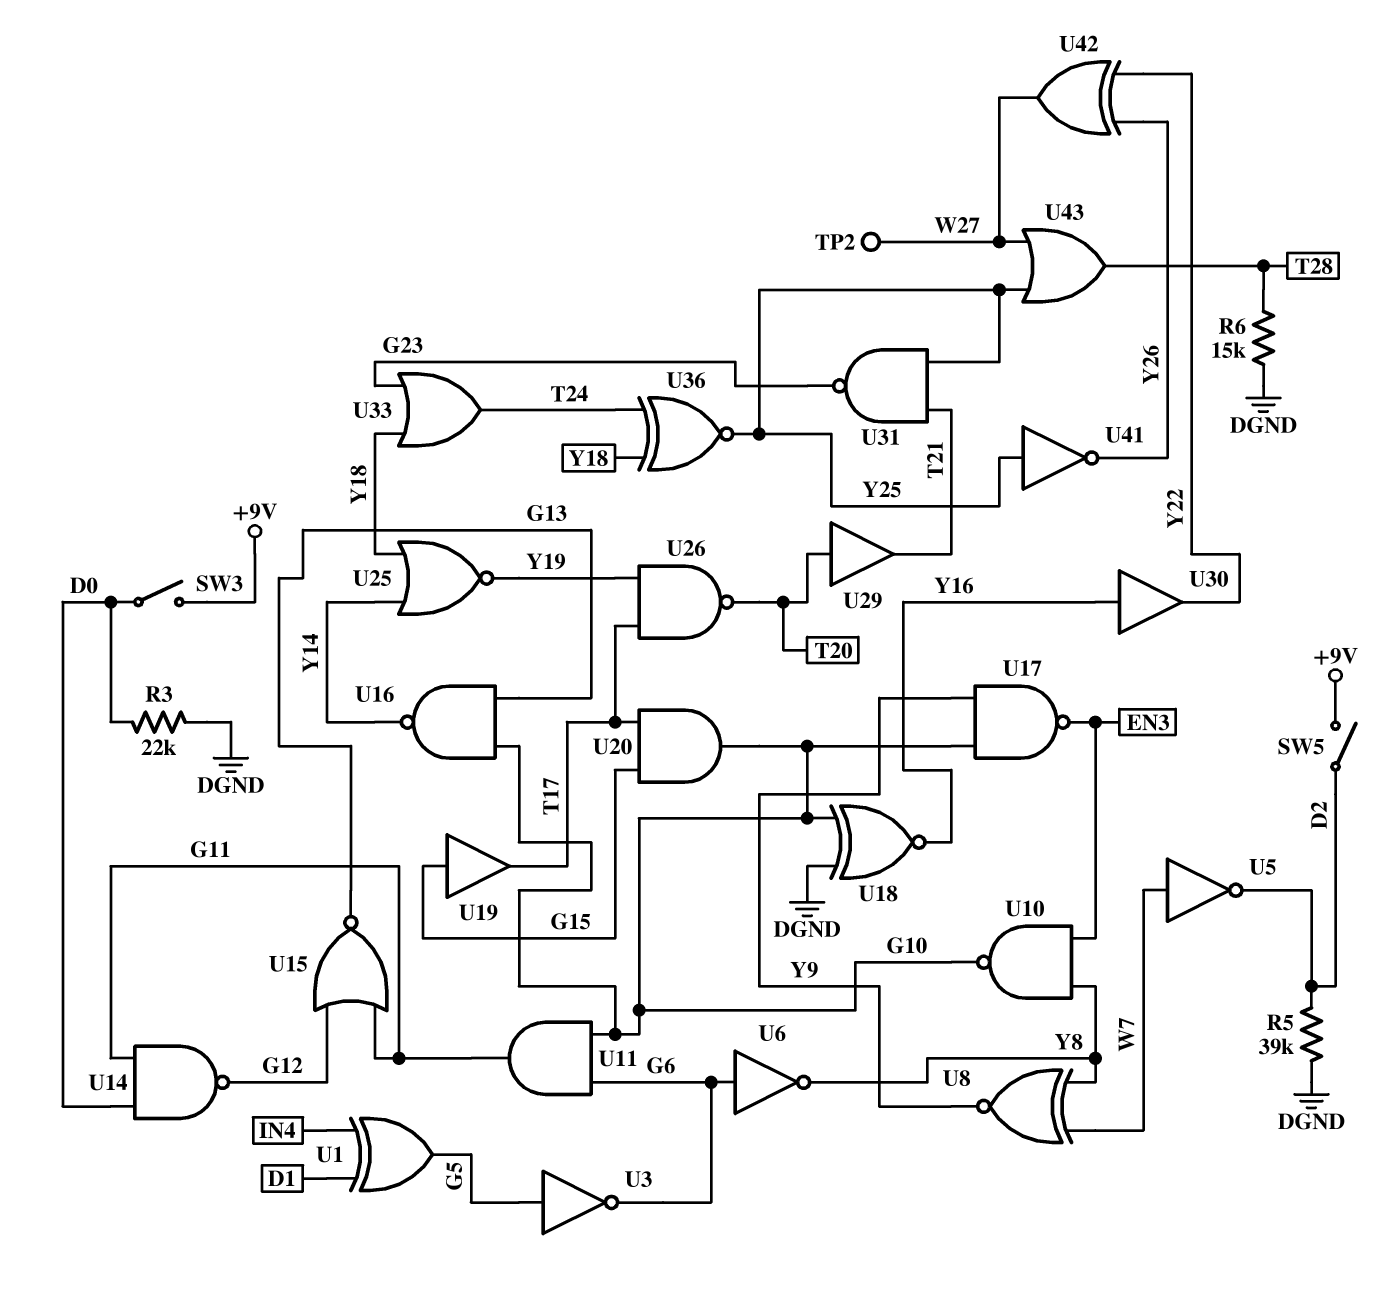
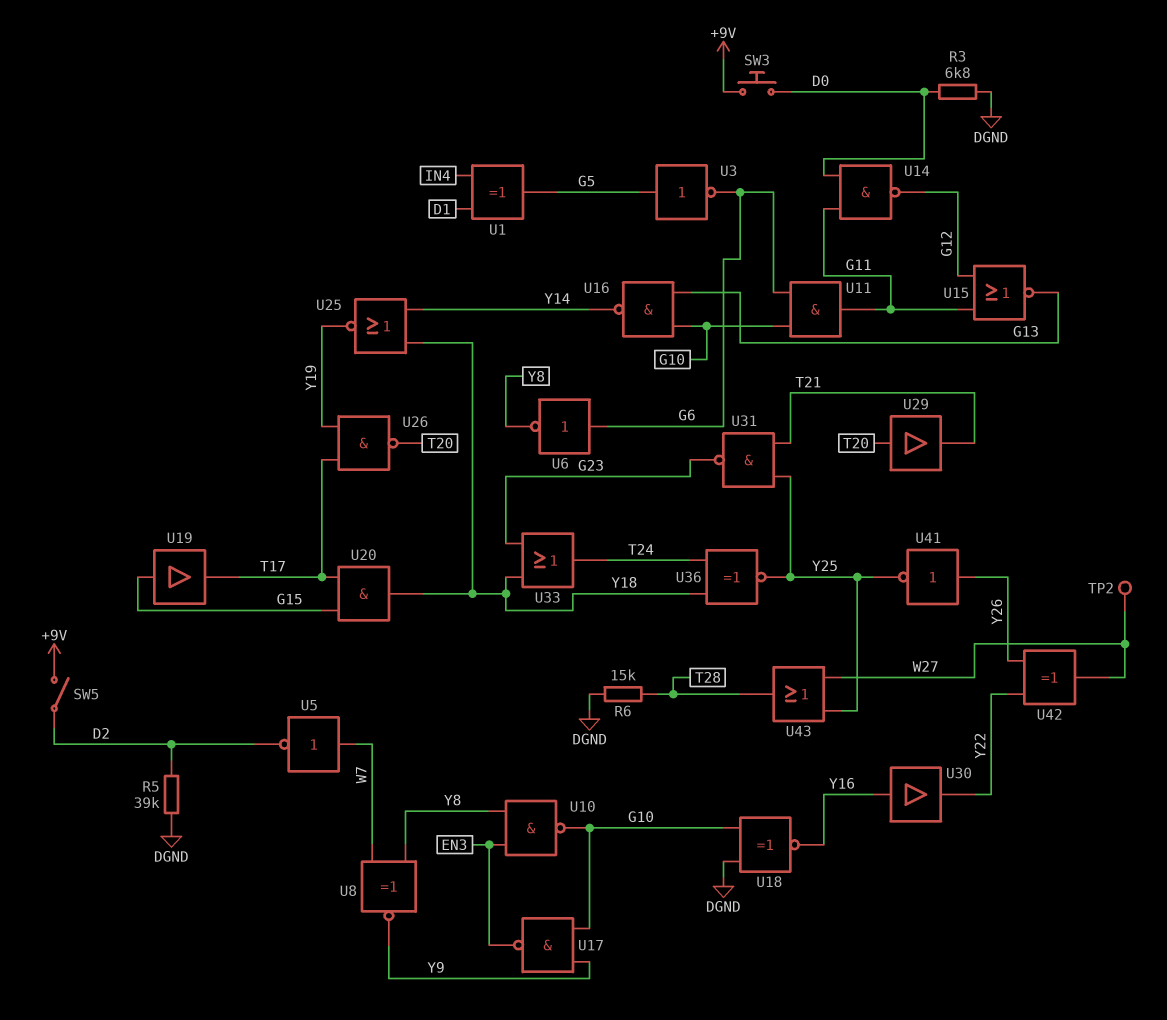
R3: 22k (D0, DGND) -> 6.8k (D0, DGND)
SW3: switch (+9V, D0) -> button (+9V, D0)
U20: AND (in G15, in T17, out G10) -> AND (in G15, in T17, out Y18)
U41: NOT (in Y25, out Y26) -> NOT (in Y26, out Y25)

